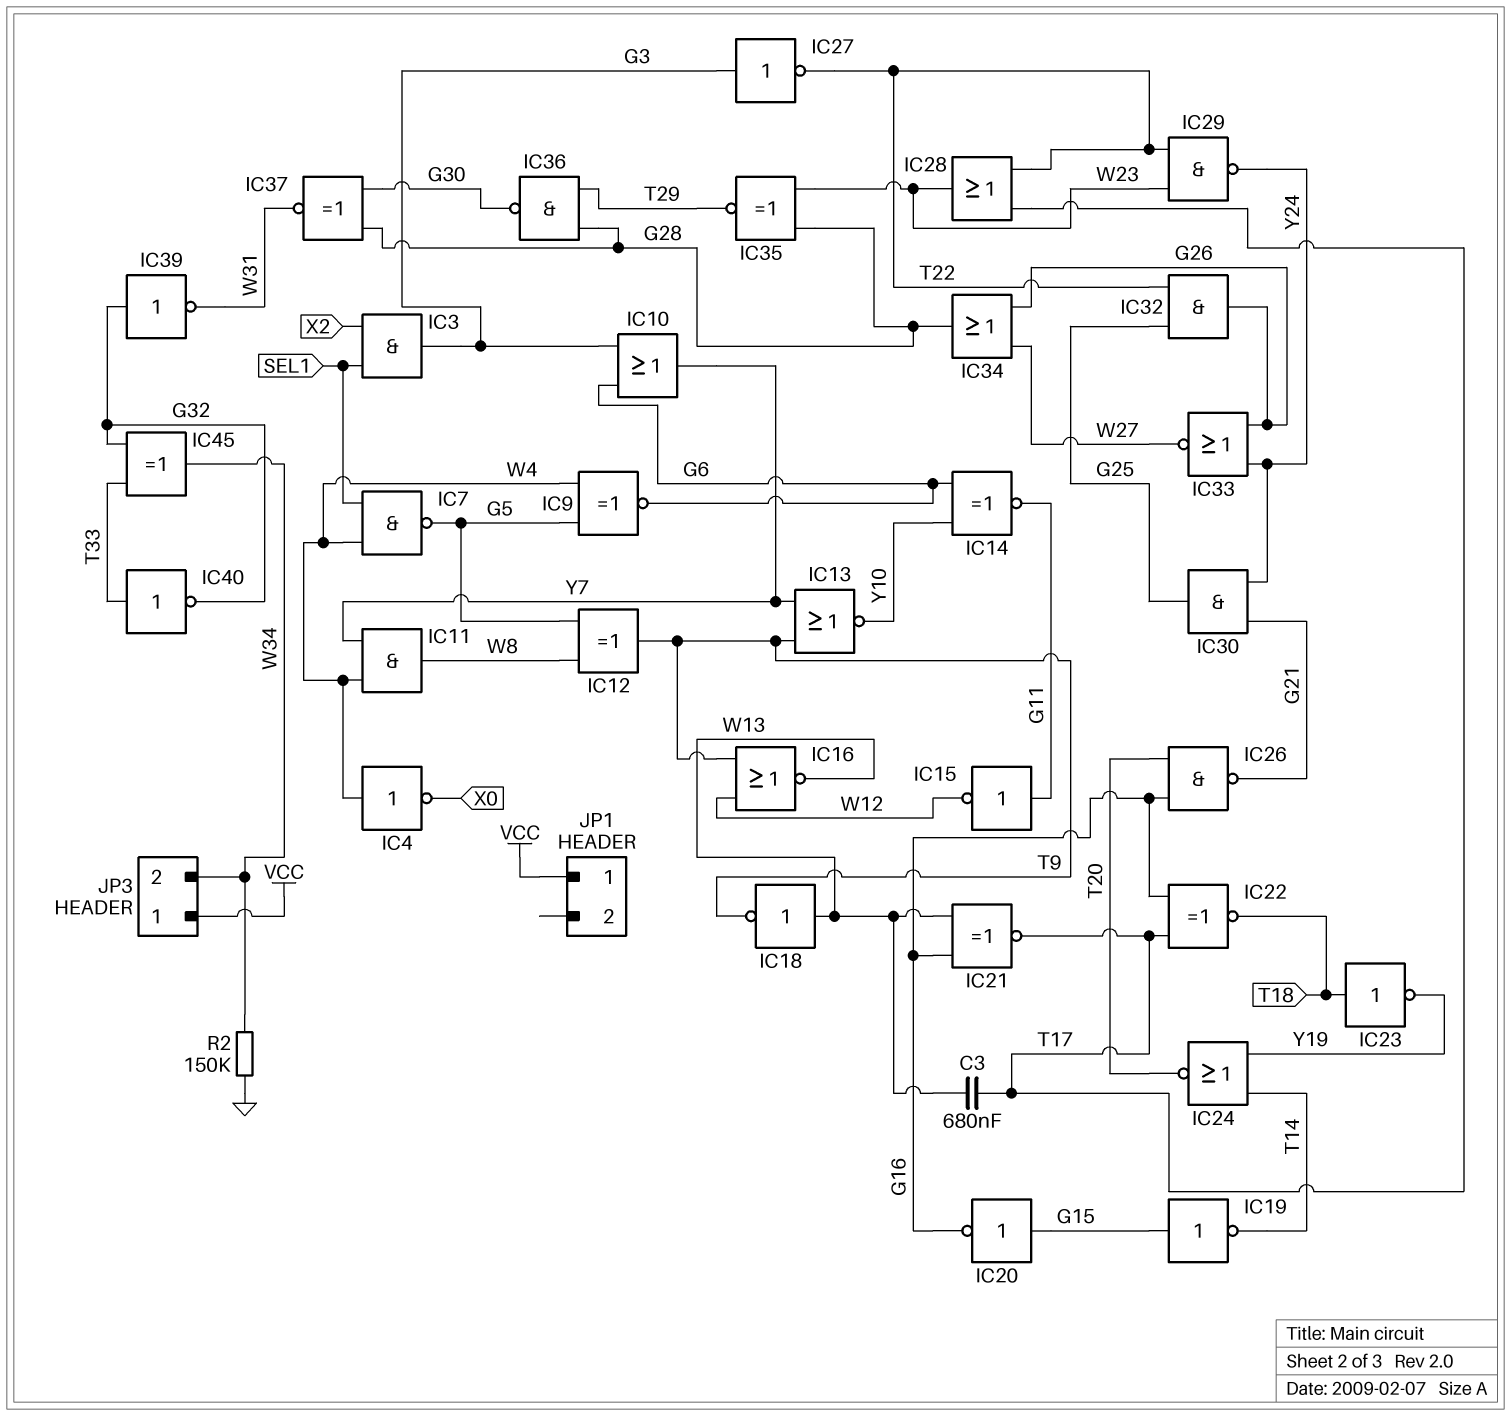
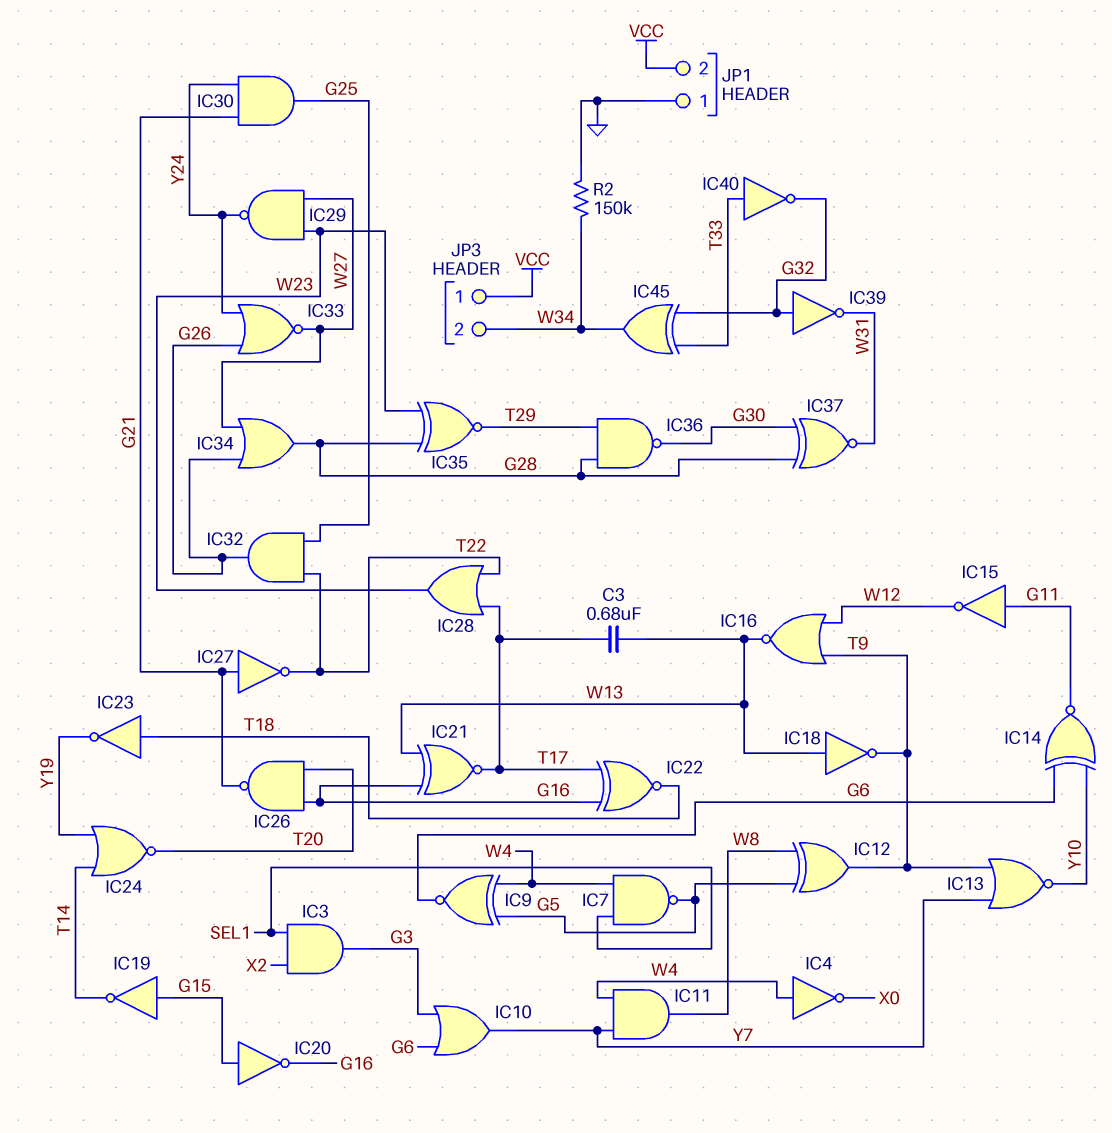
IC27: NOT (in G3, out T22) -> NOT (in G21, out T22)
IC29: NAND (in T22, in W23, out Y24) -> NAND (in W23, in W27, out Y24)
JP1 pin 1: VCC -> GND
JP1 pin 2: none -> VCC

